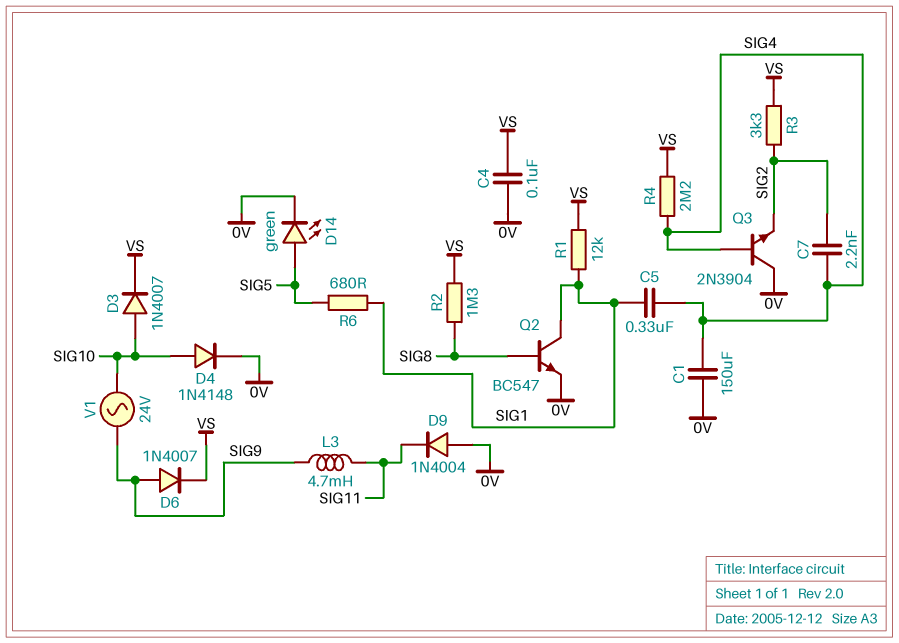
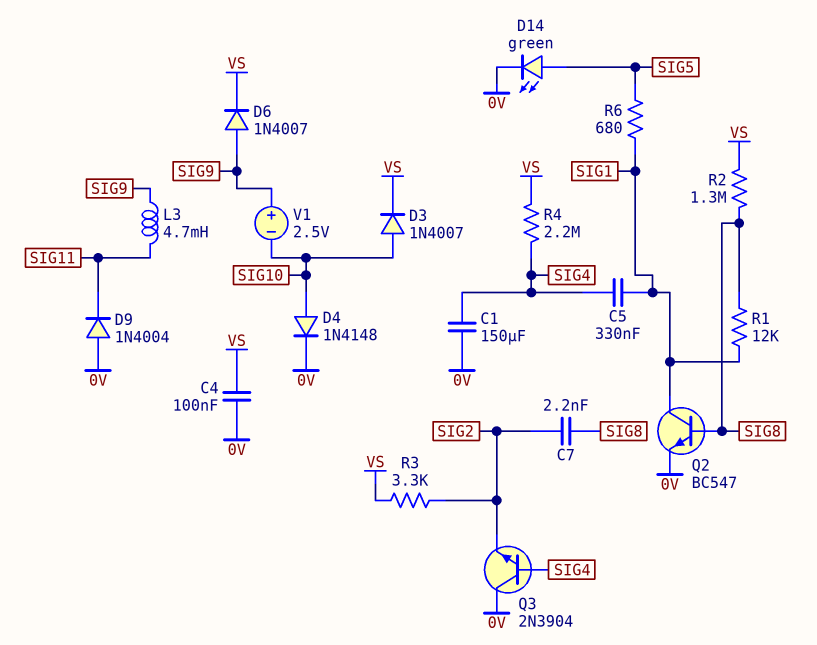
C7: 2.2nF (SIG2, SIG4) -> 2.2nF (SIG2, SIG8)
R1: 12k (SIG1, VS) -> 12k (SIG1, SIG8)
V1: AC 24V (SIG9, SIG10) -> 2.5V (plus SIG9, minus SIG10)

